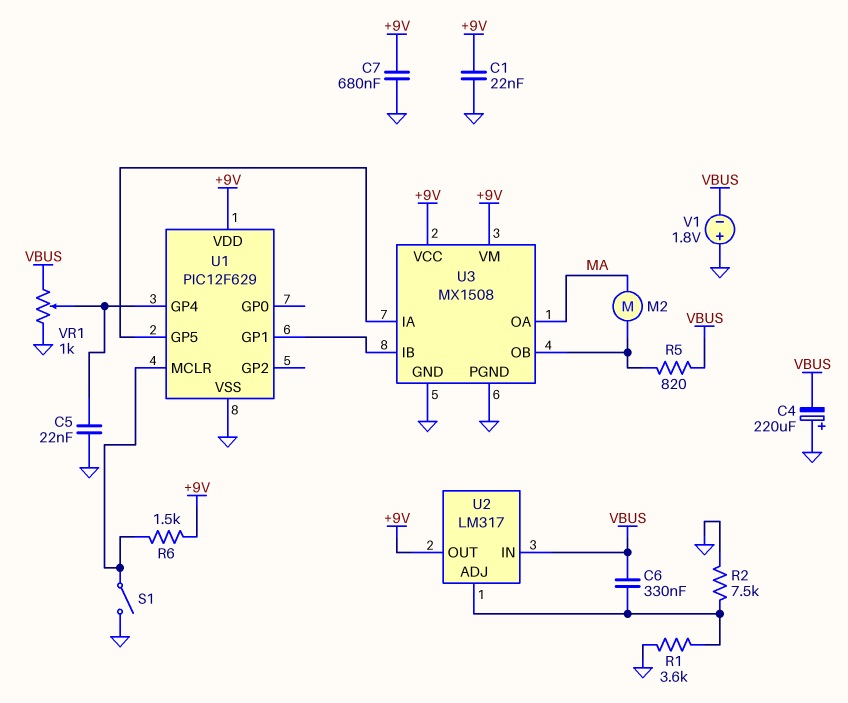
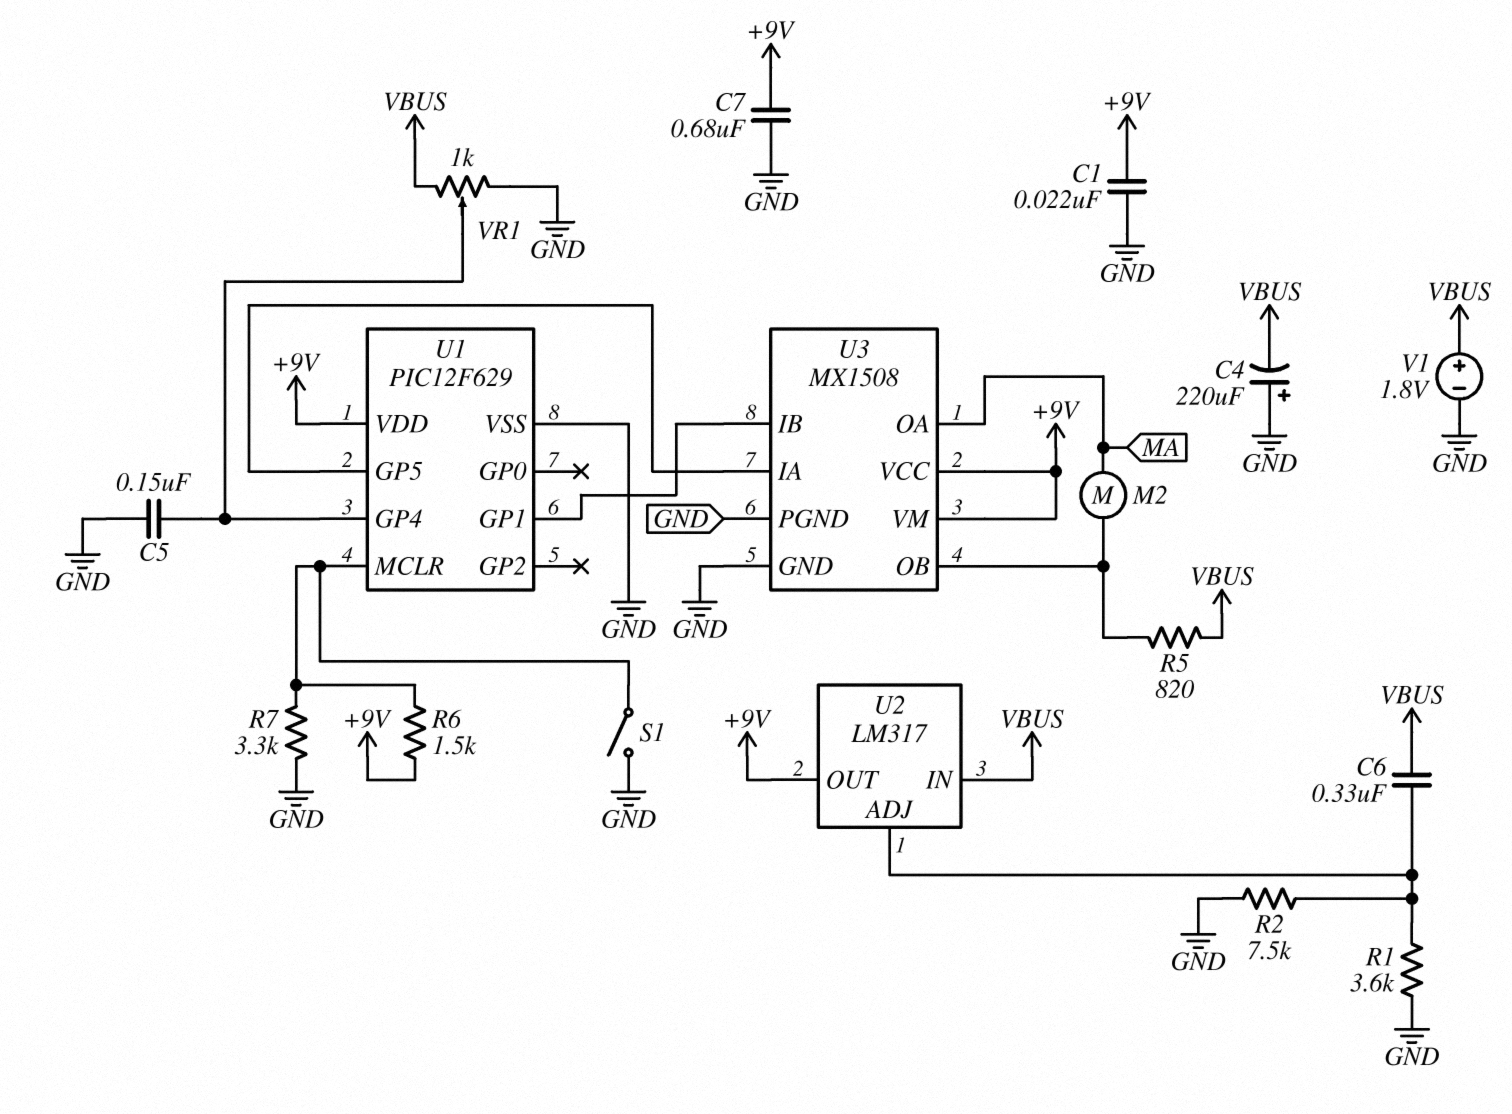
C5: 22nF (GND, U1/GP4) -> 150nF (GND, U1/GP4)
R7: none -> 3.3k (GND, U1/MCLR)
V1: 1.8V (plus GND, minus VBUS) -> 1.8V (plus VBUS, minus GND)

